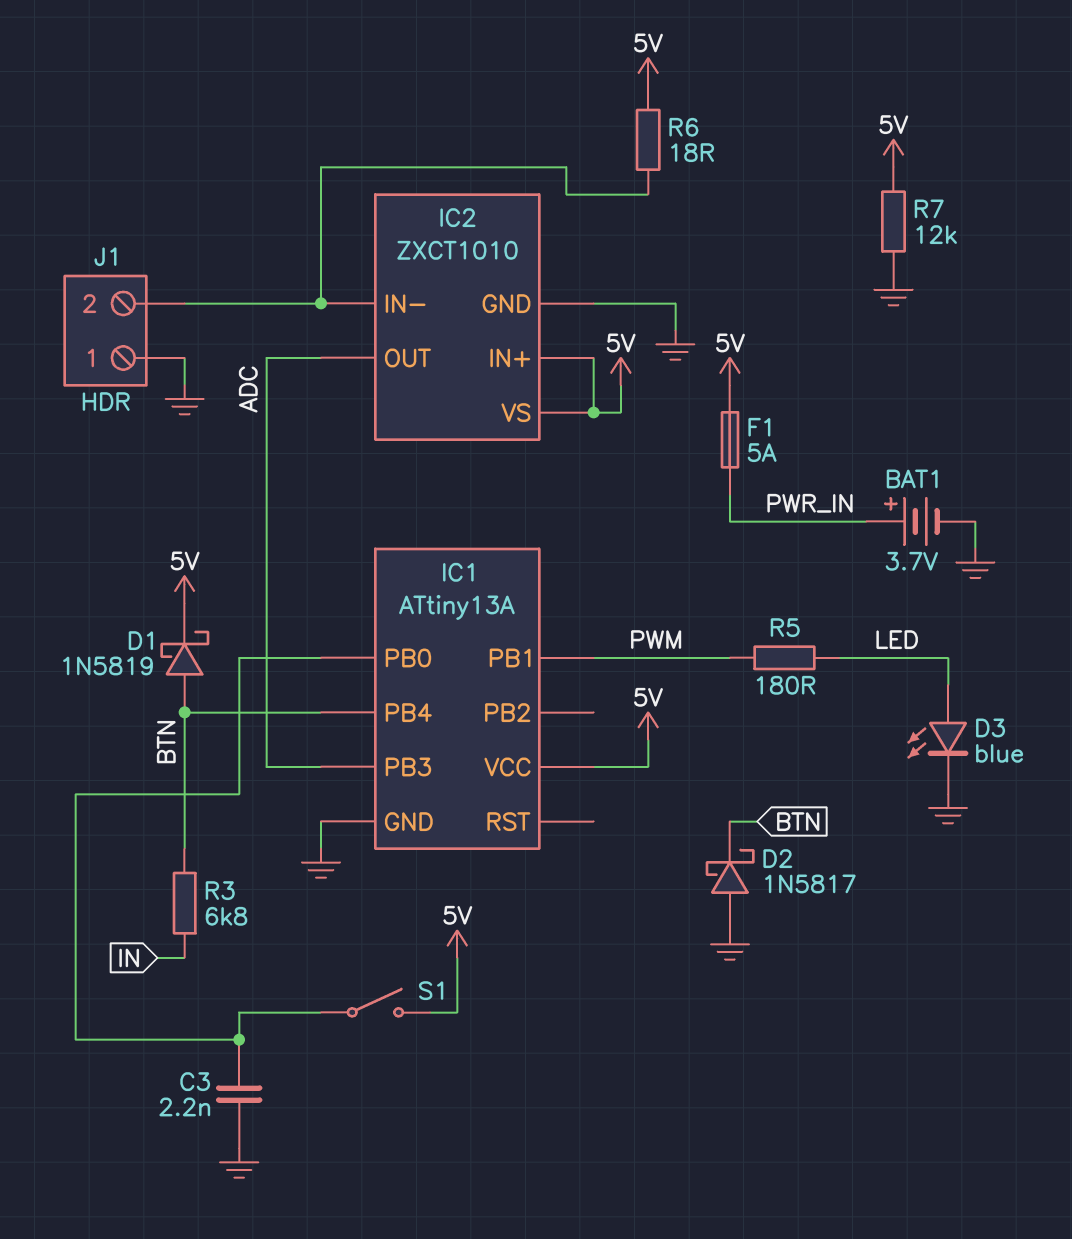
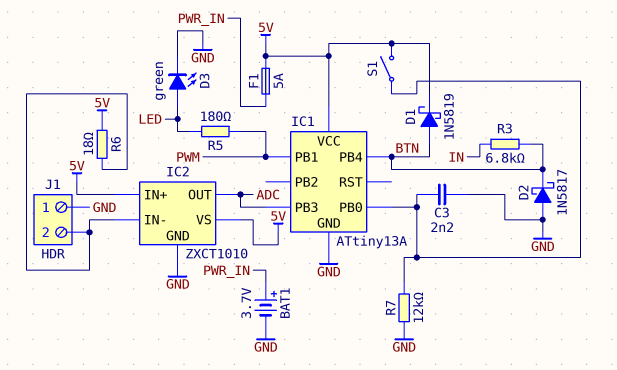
D3: LED blue (A LED, K GND) -> LED green (A LED, K GND)
R7: 12k (5V, GND) -> 12k (GND, IC1/PB0)

